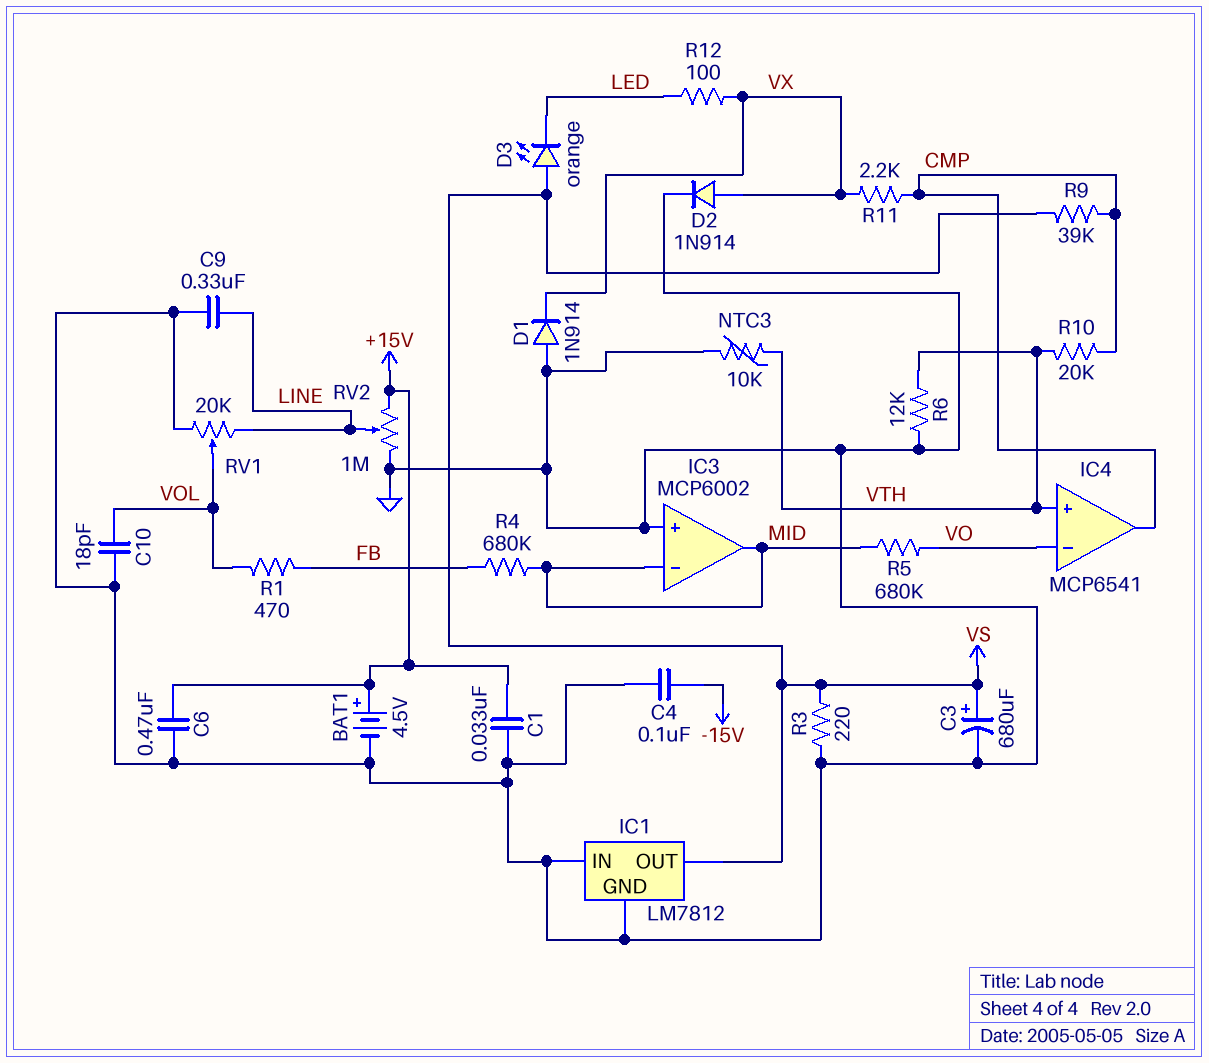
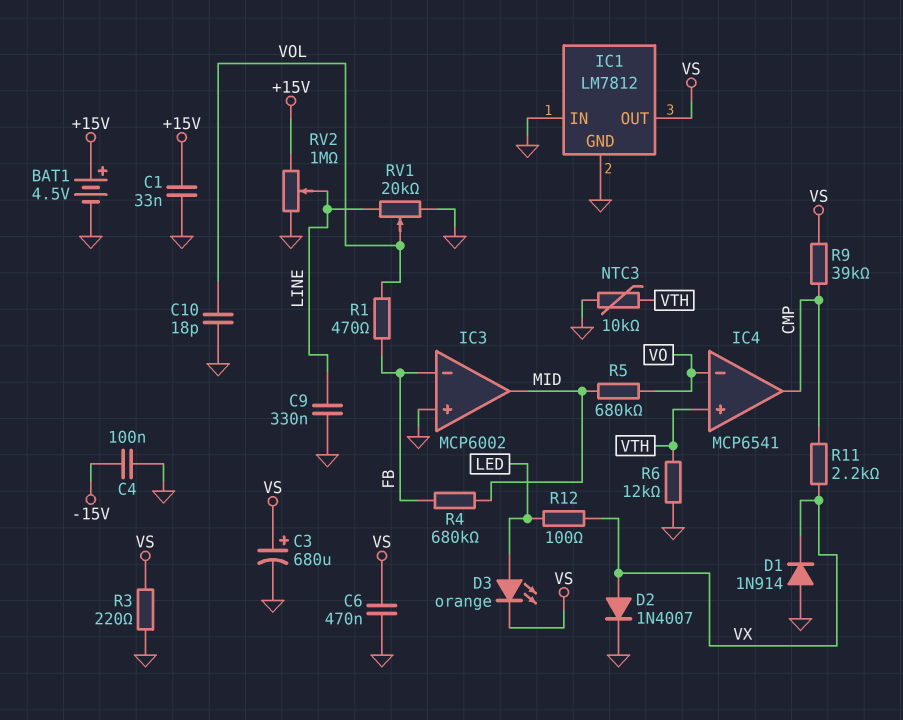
C6: 470nF (+15V, GND) -> 470nF (GND, VS)
D2: diode 1N914 (A VX, K GND) -> diode 1N4007 (A VX, K GND)
D3: LED orange (A VS, K LED) -> LED orange (A LED, K VS)
IC3 pin in-: MID -> FB
R10: 20k (CMP, VTH) -> none

